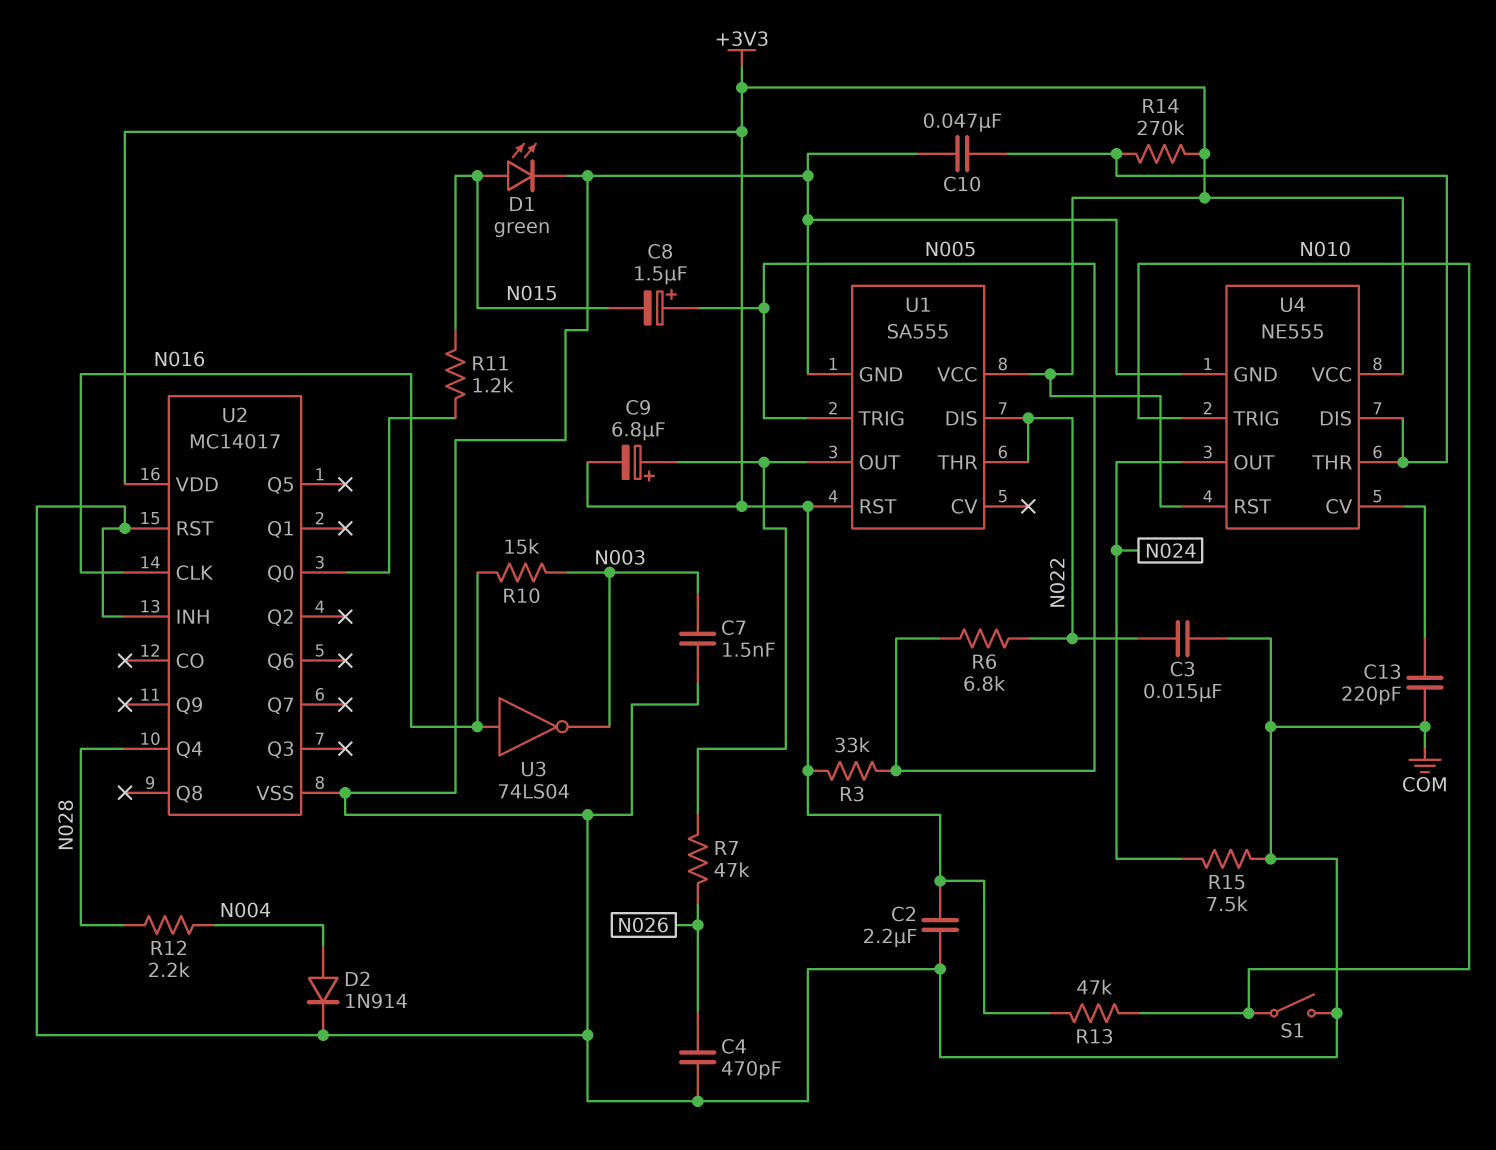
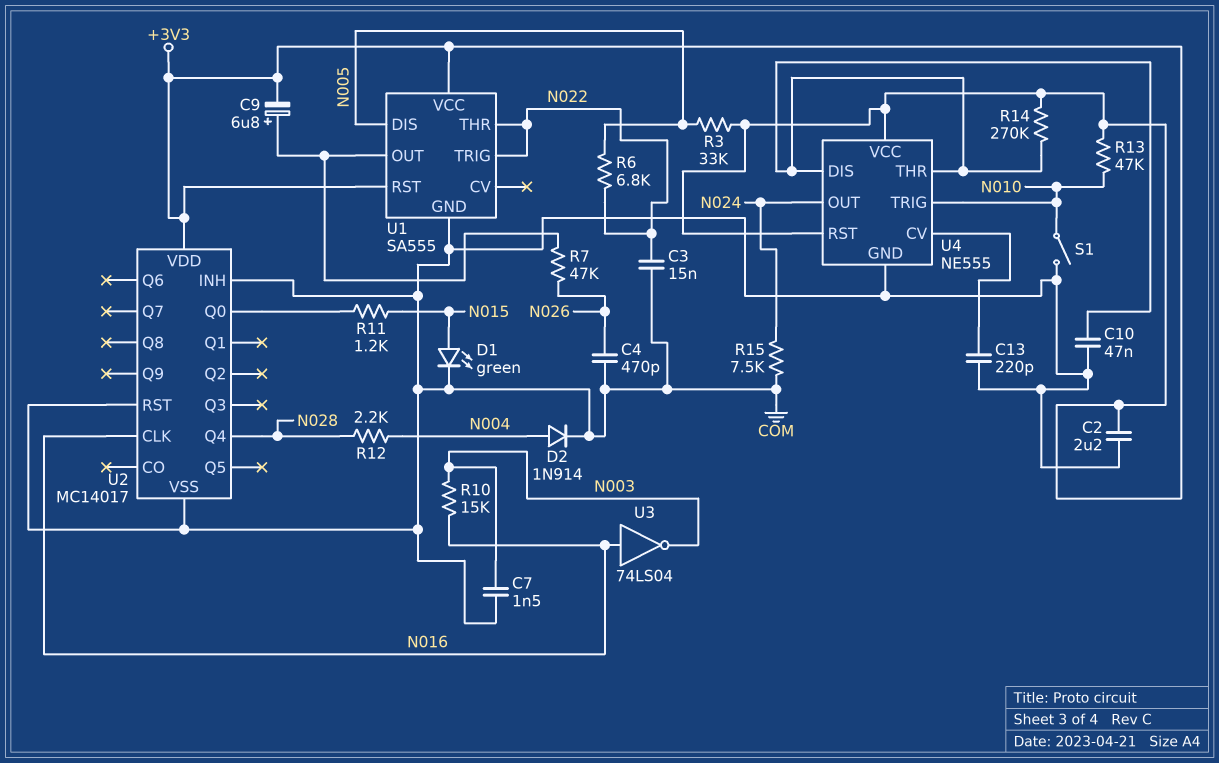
C8: 1.5uF (plus N005, minus N015) -> none
U1 pin DIS: N022 -> N005
U1 pin TRIG: N005 -> N022

